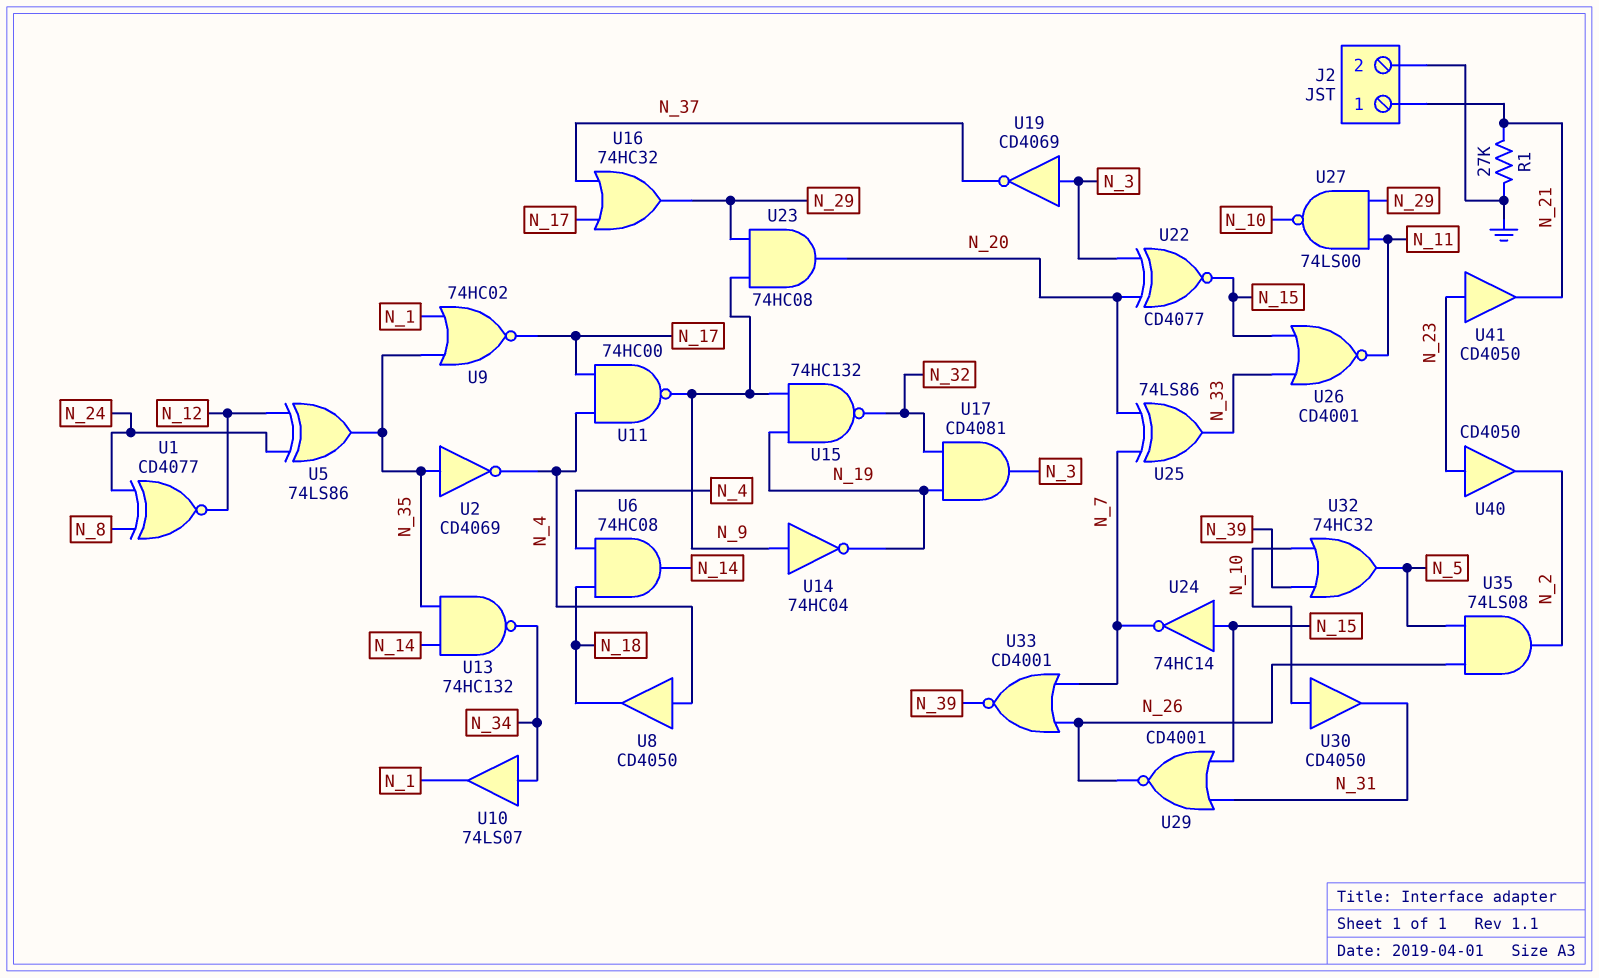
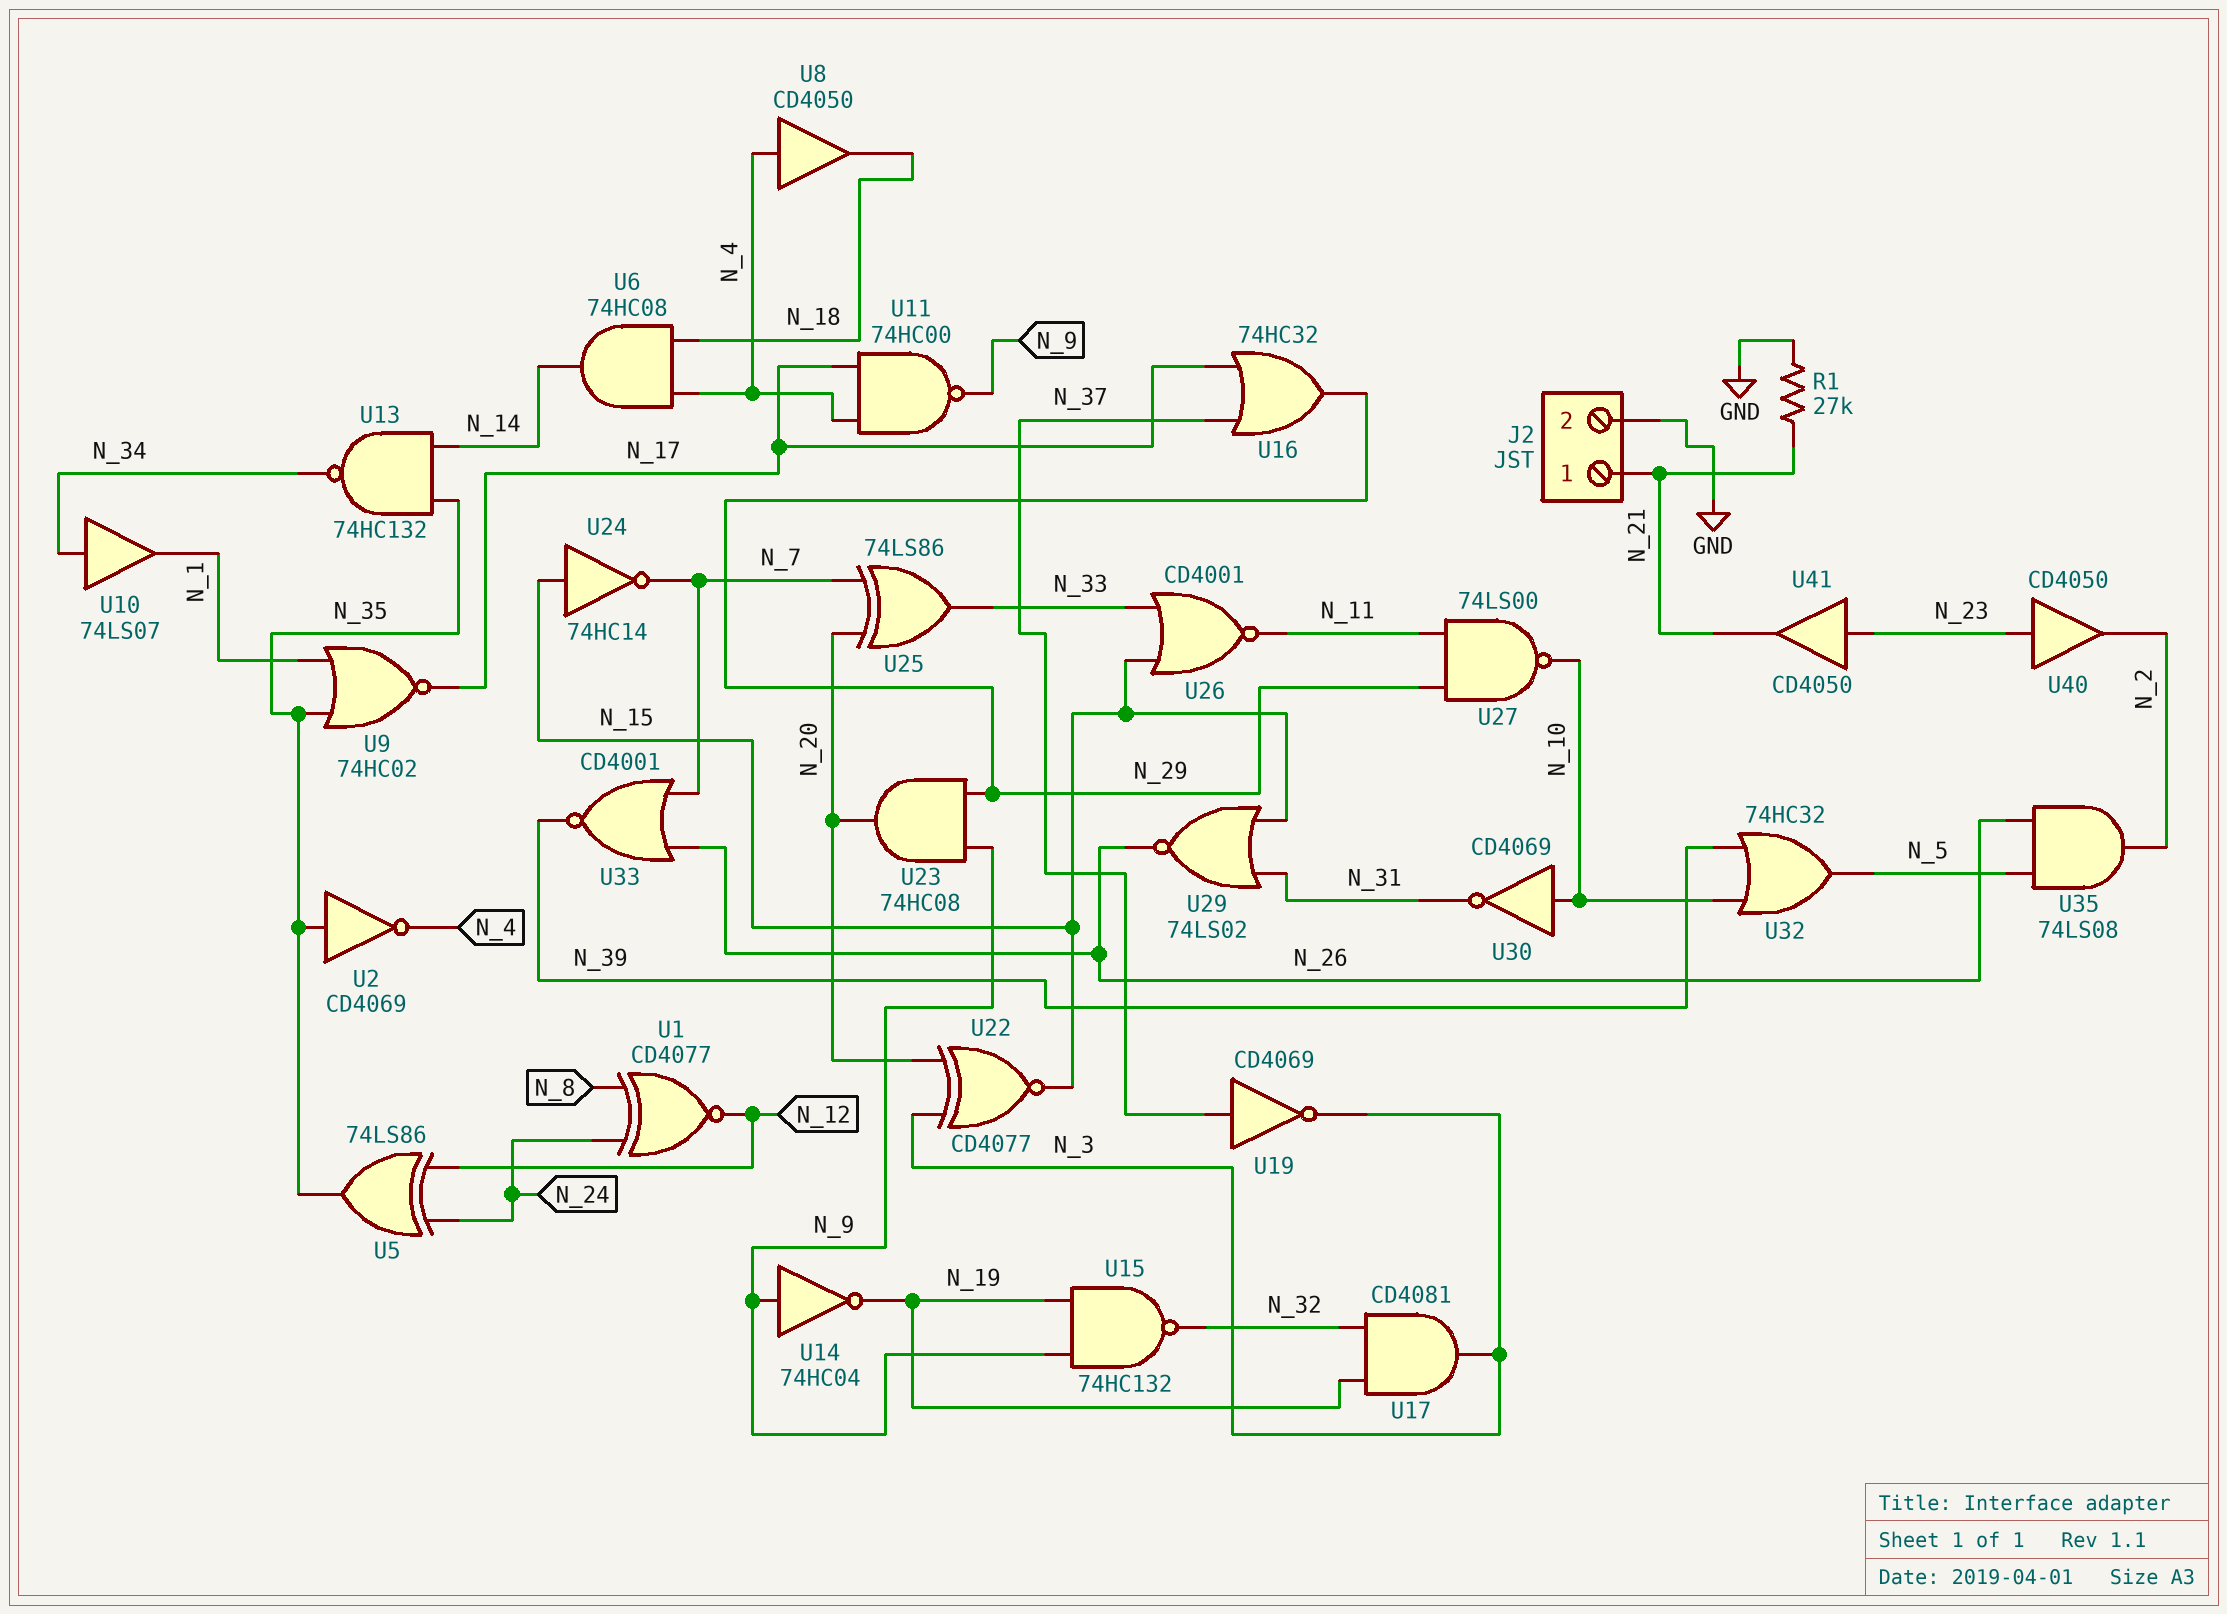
U19: NOT CD4069 (in N_3, out N_37) -> NOT CD4069 (in N_37, out N_3)
U29: NOR CD4001 (in N_15, in N_31, out N_26) -> NOR 74LS02 (in N_15, in N_31, out N_26)
U30: buffer CD4050 (in N_10, out N_31) -> NOT CD4069 (in N_10, out N_31)

